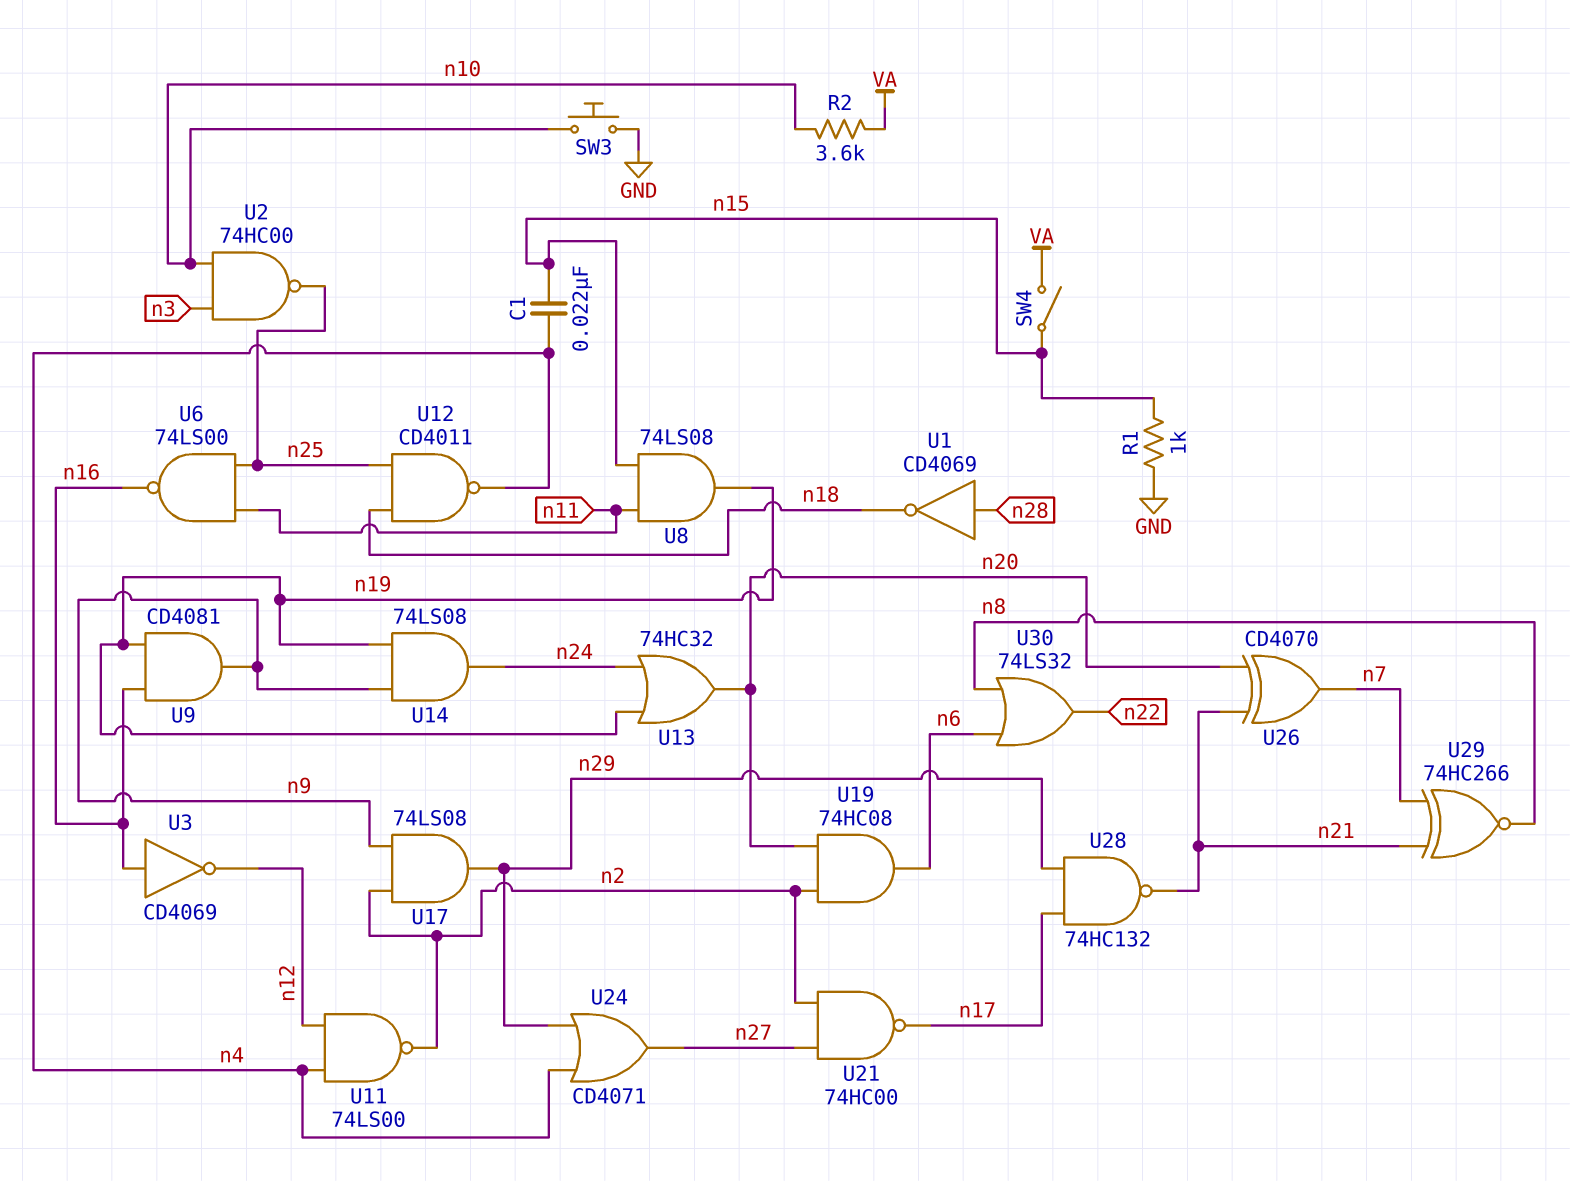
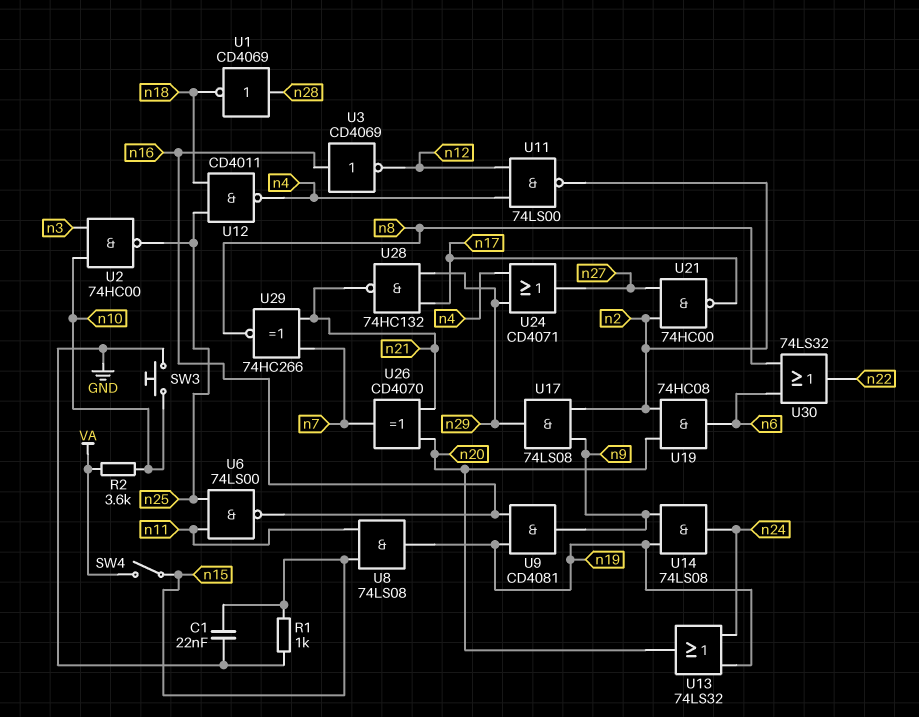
C1: 22nF (n4, n15) -> 22nF (GND, n15)
U13: OR 74HC32 (in n19, in n24, out n20) -> OR 74LS32 (in n19, in n24, out n20)

